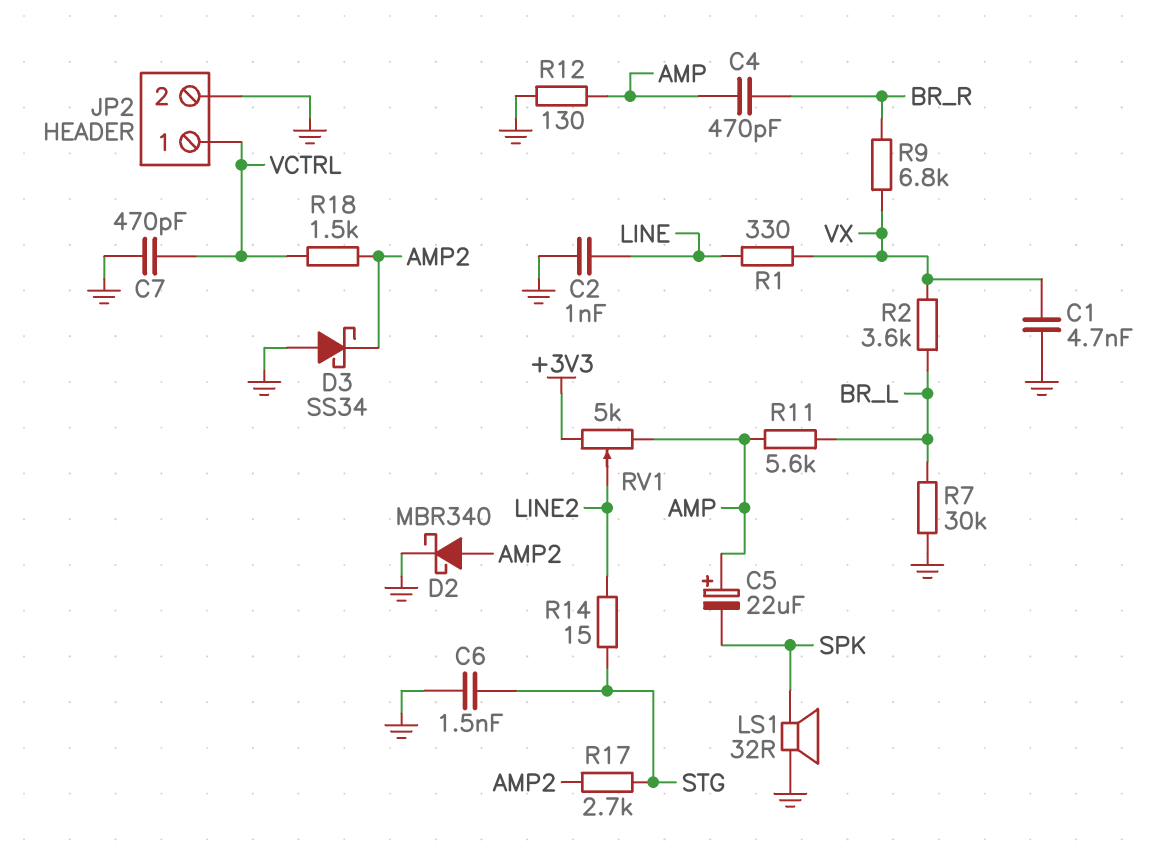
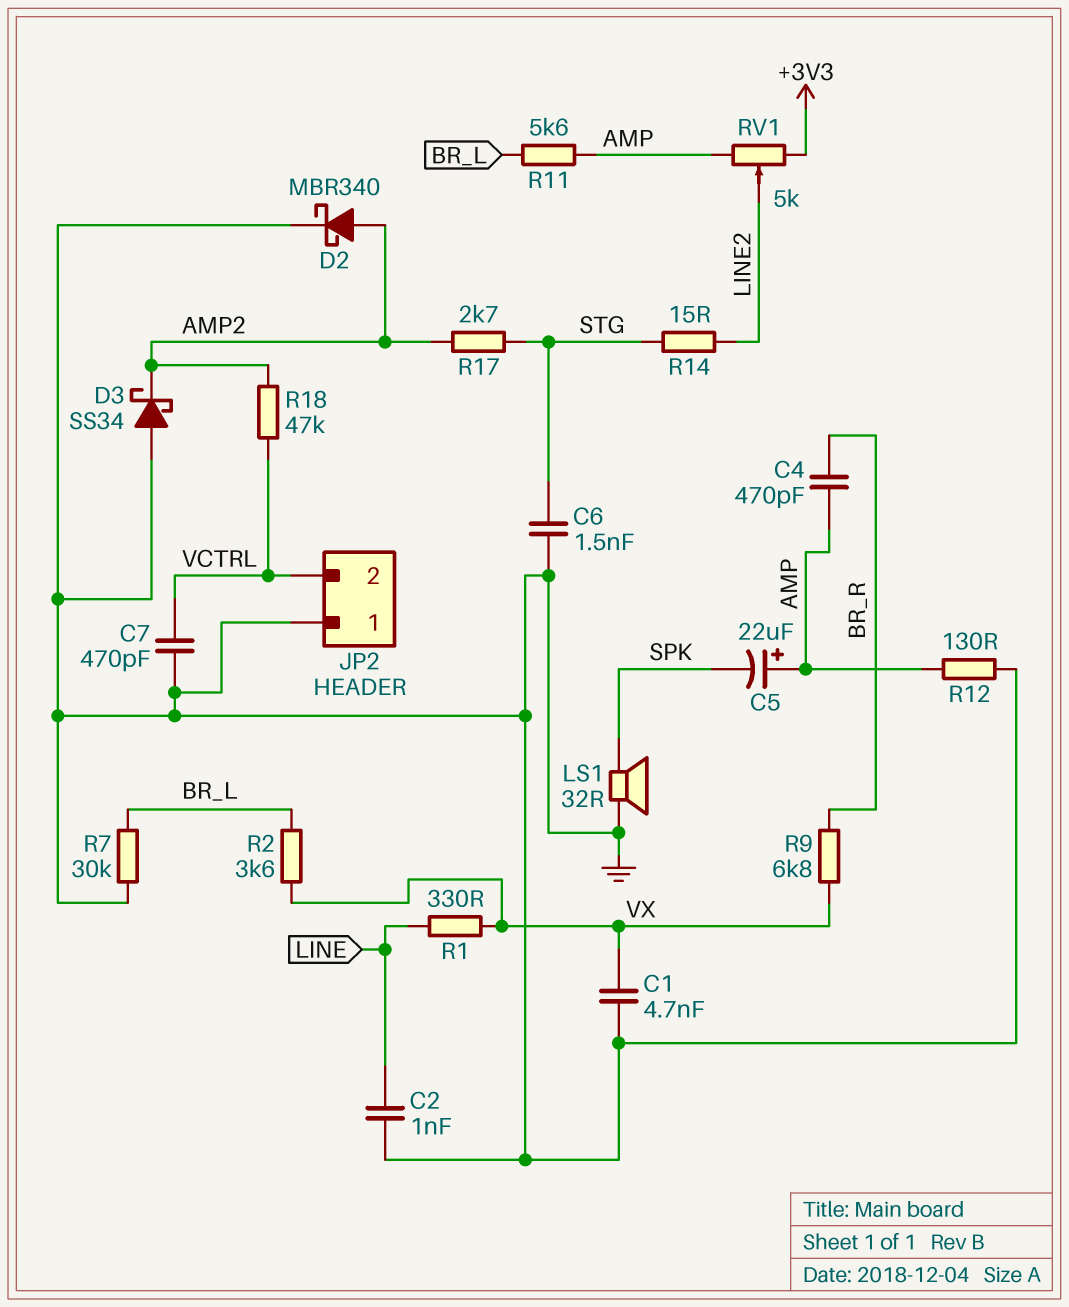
JP2 pin 1: VCTRL -> GND
JP2 pin 2: GND -> VCTRL
R18: 1.5k (AMP2, VCTRL) -> 47k (AMP2, VCTRL)

